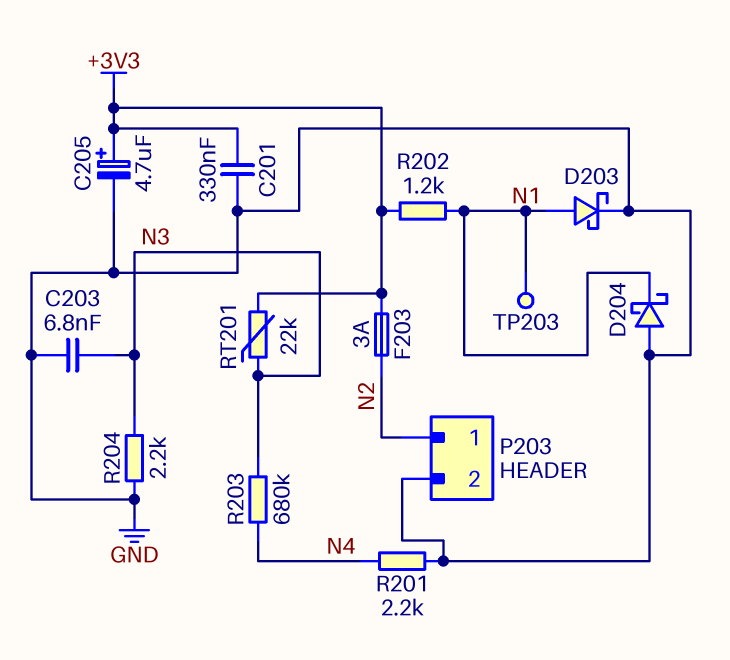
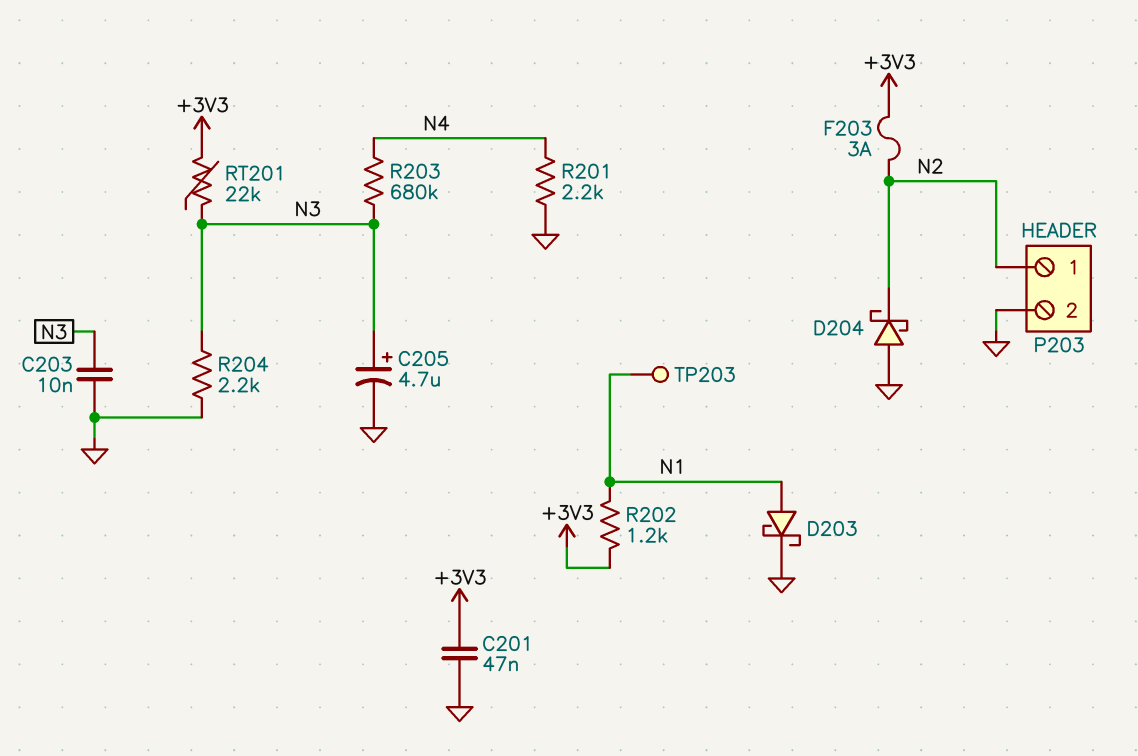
C201: 330nF (+3V3, GND) -> 47nF (+3V3, GND)
C203: 6.8nF (GND, N3) -> 10nF (GND, N3)
C205: 4.7uF (plus +3V3, minus GND) -> 4.7uF (plus N3, minus GND)
D204: schottky (A GND, K N1) -> schottky (A GND, K N2)

